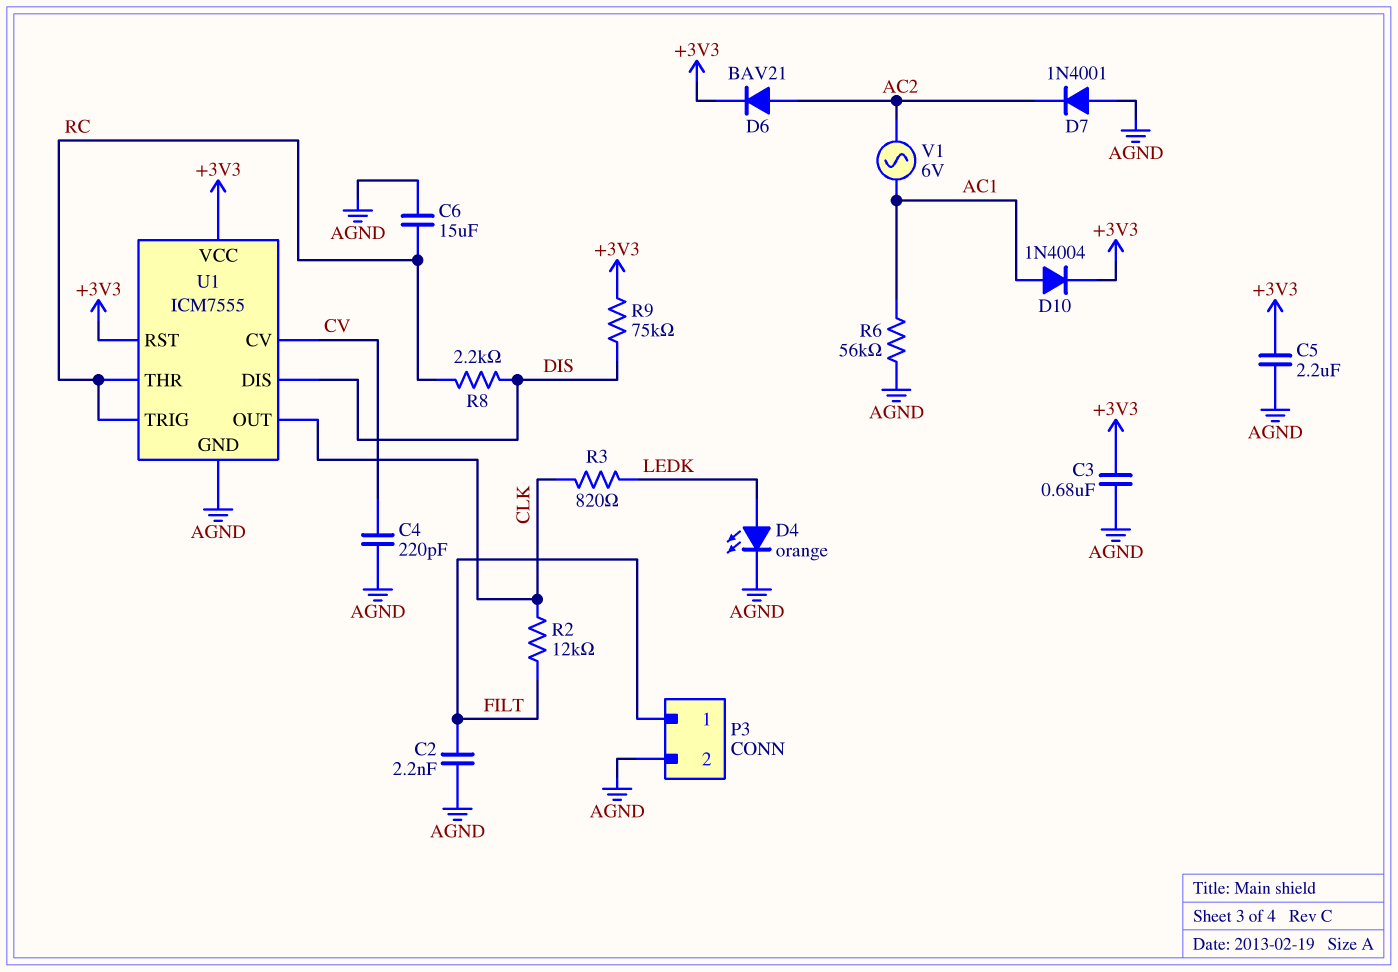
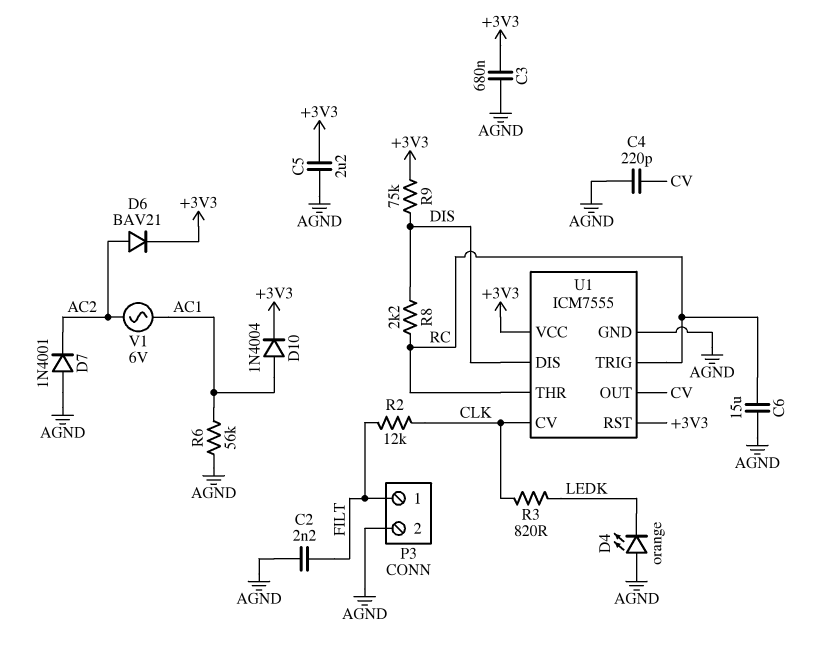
D4: LED orange (A LEDK, K AGND) -> LED orange (A AGND, K LEDK)
U1 pin CV: CV -> CLK
U1 pin OUT: CLK -> CV

